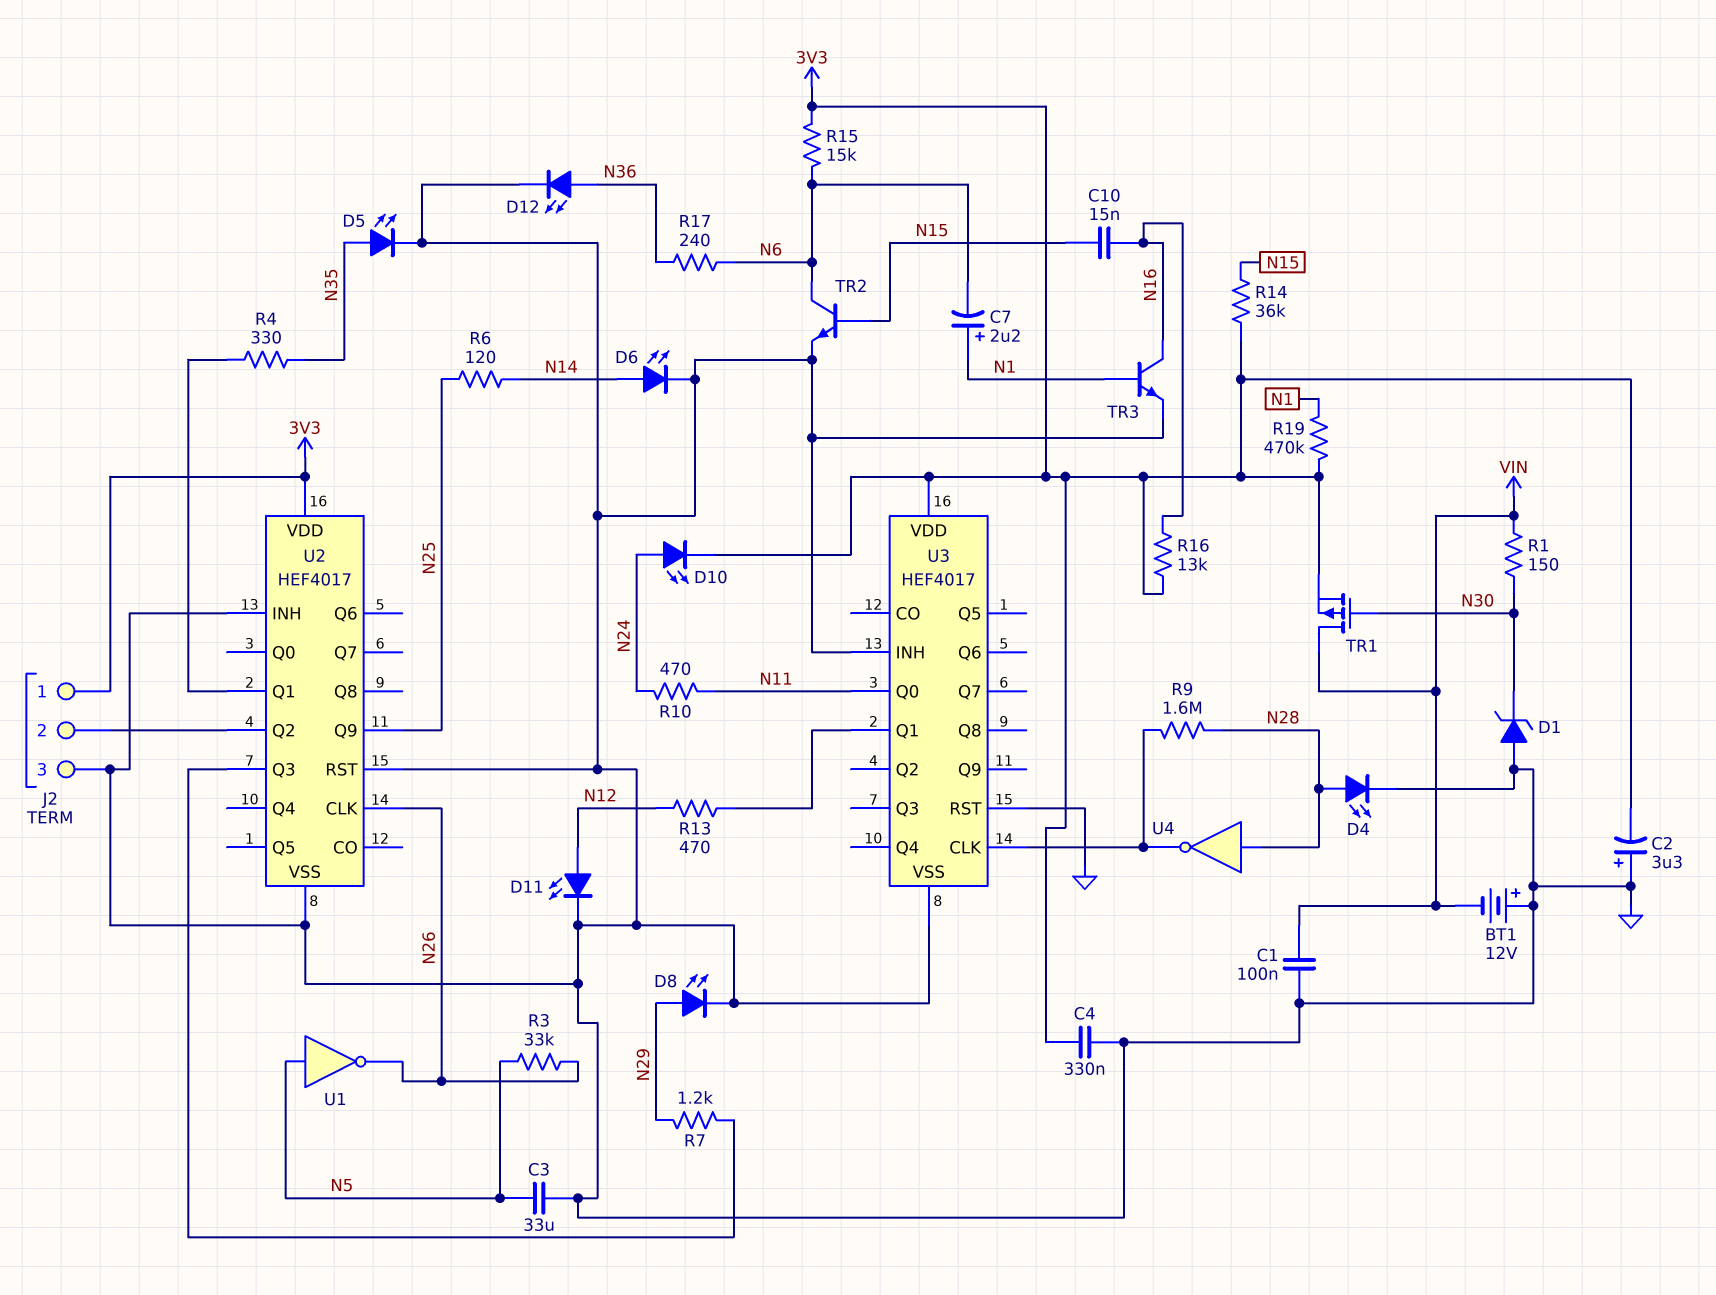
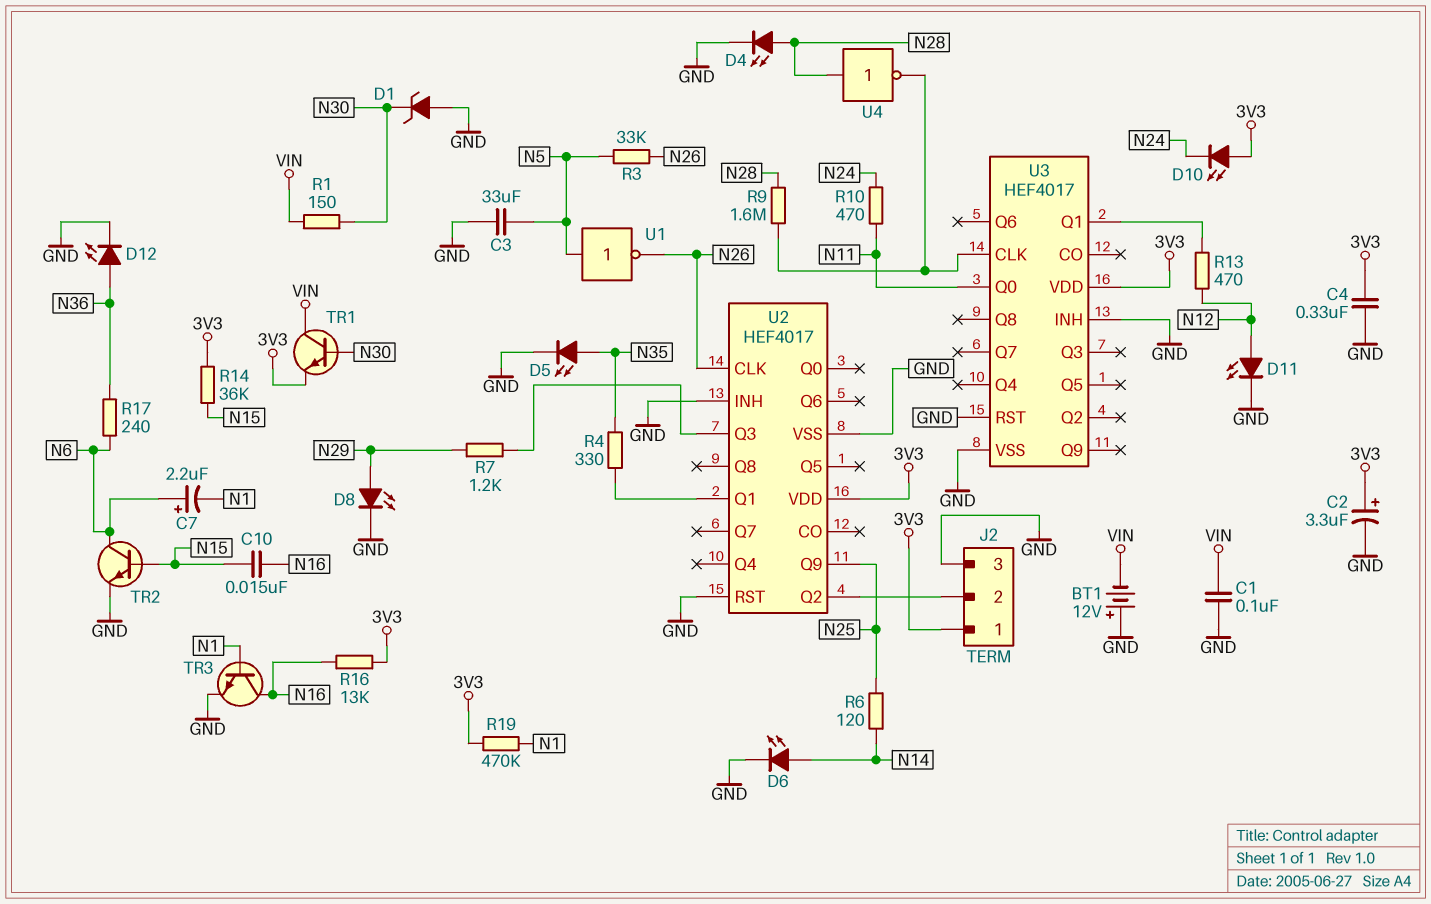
C2: 3.3uF (plus GND, minus 3V3) -> 3.3uF (plus 3V3, minus GND)
C7: 2.2uF (plus N1, minus N6) -> 2.2uF (plus N6, minus N1)
D10: LED (A N24, K 3V3) -> LED (A 3V3, K N24)
R15: 15k (3V3, N6) -> none
TR1: PMOS (G N30, D VIN, S 3V3) -> NPN (B N30, C VIN, E 3V3)

